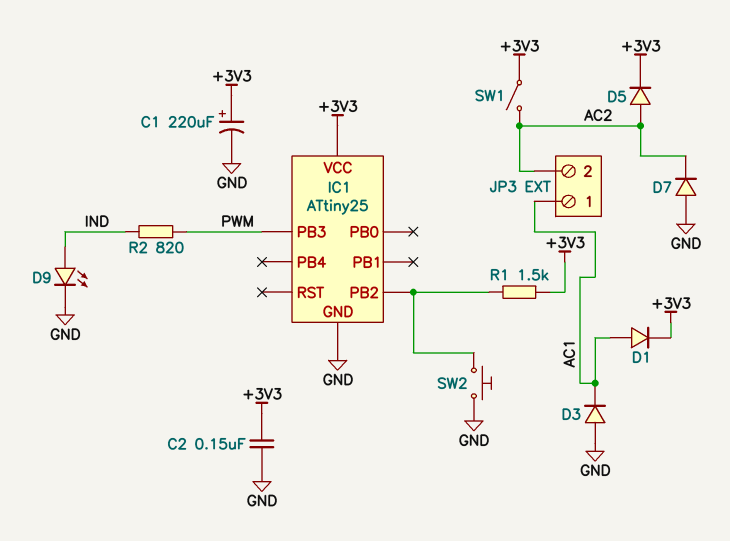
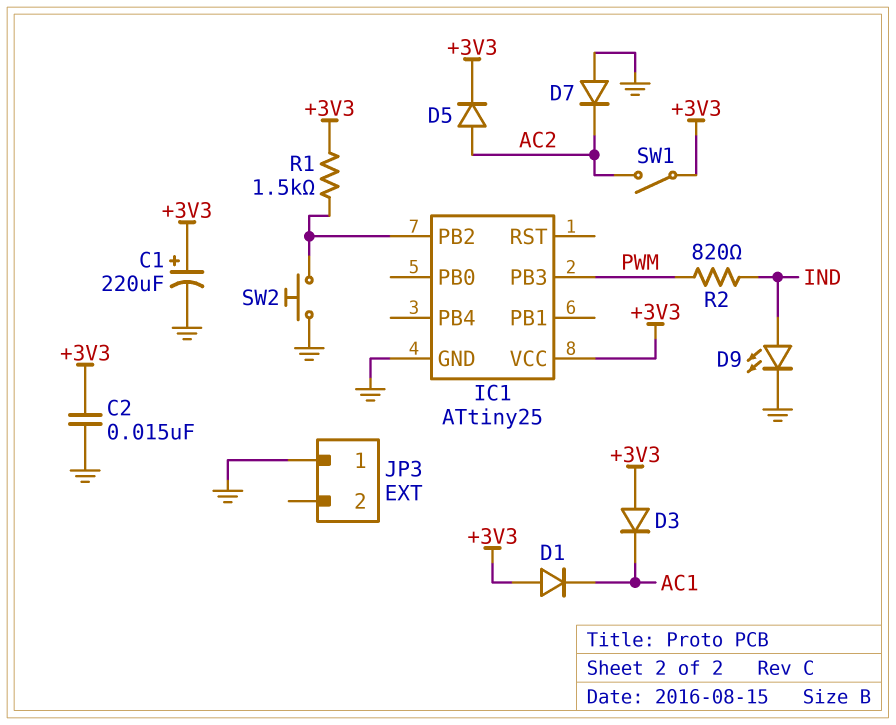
C2: 150nF (+3V3, GND) -> 15nF (+3V3, GND)
D1: diode (A AC1, K +3V3) -> diode (A +3V3, K AC1)
D3: diode (A GND, K AC1) -> diode (A +3V3, K AC1)
JP3 pin 1: AC1 -> GND
JP3 pin 2: AC2 -> none

